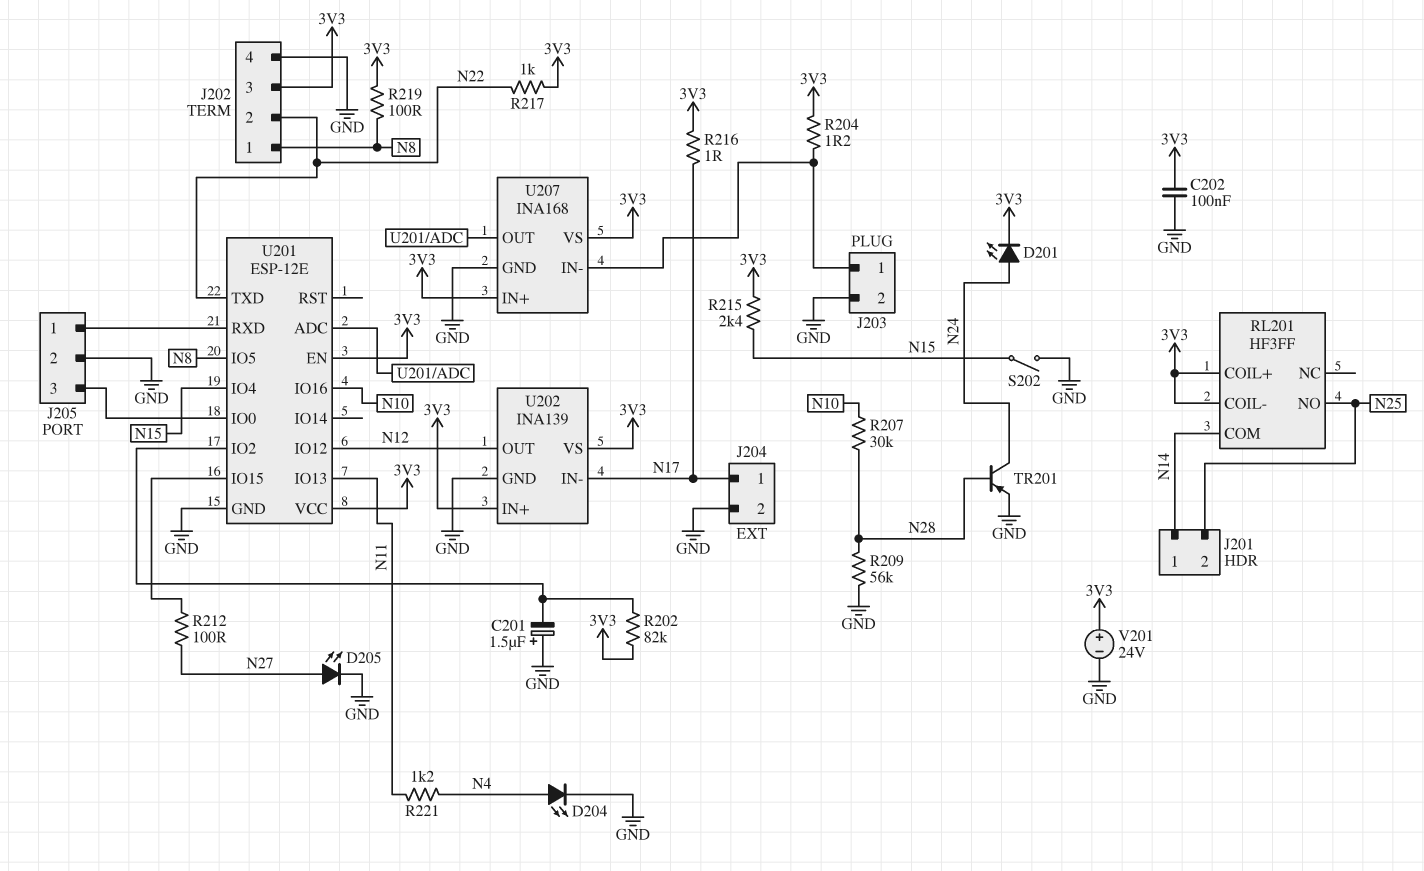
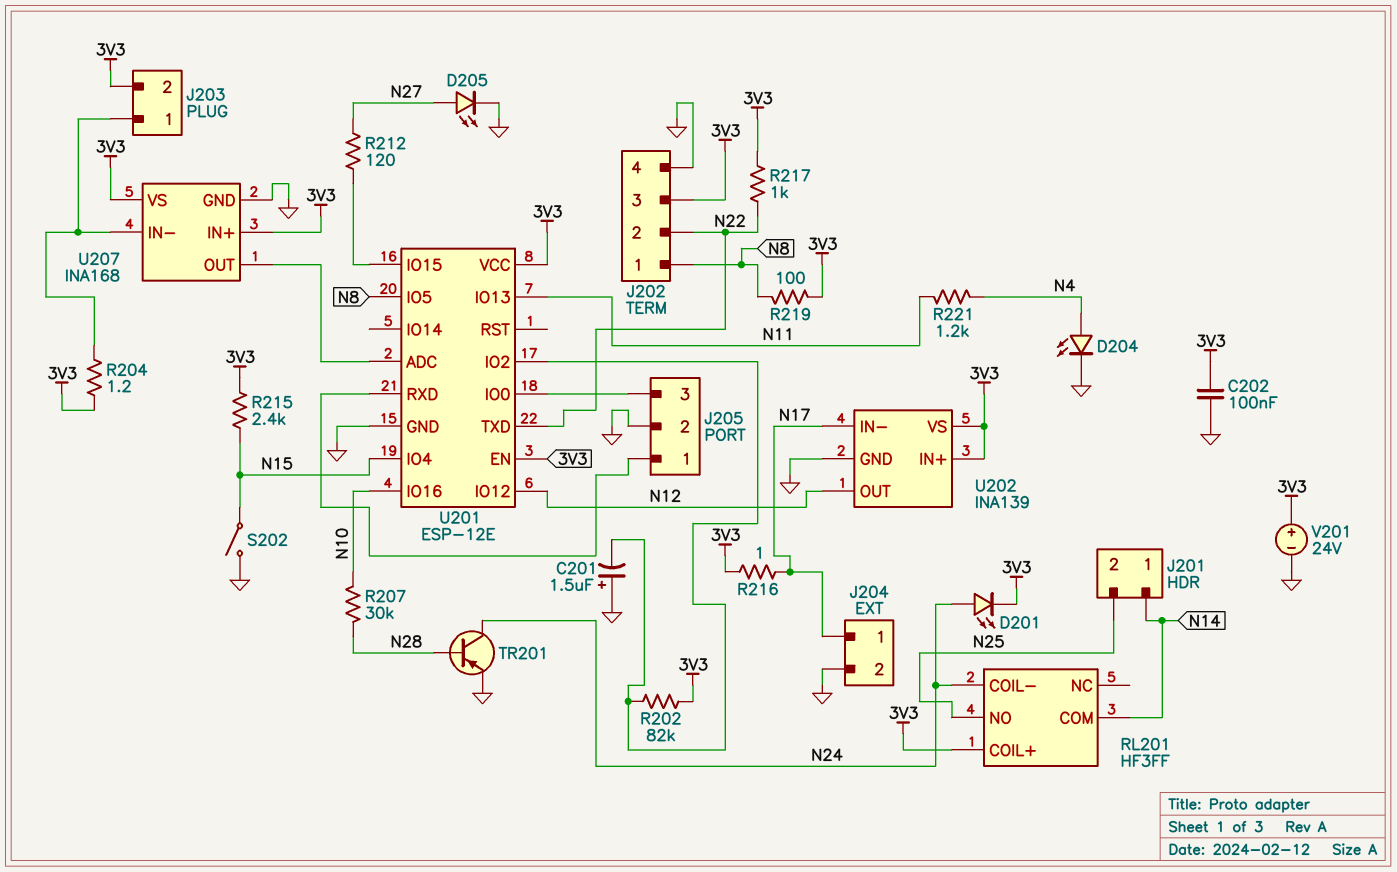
J203 pin 2: GND -> 3V3
R209: 56k (GND, N28) -> none
R212: 100 (N27, U201/IO15) -> 120 (N27, U201/IO15)
RL201 pin COIL-: 3V3 -> N24

